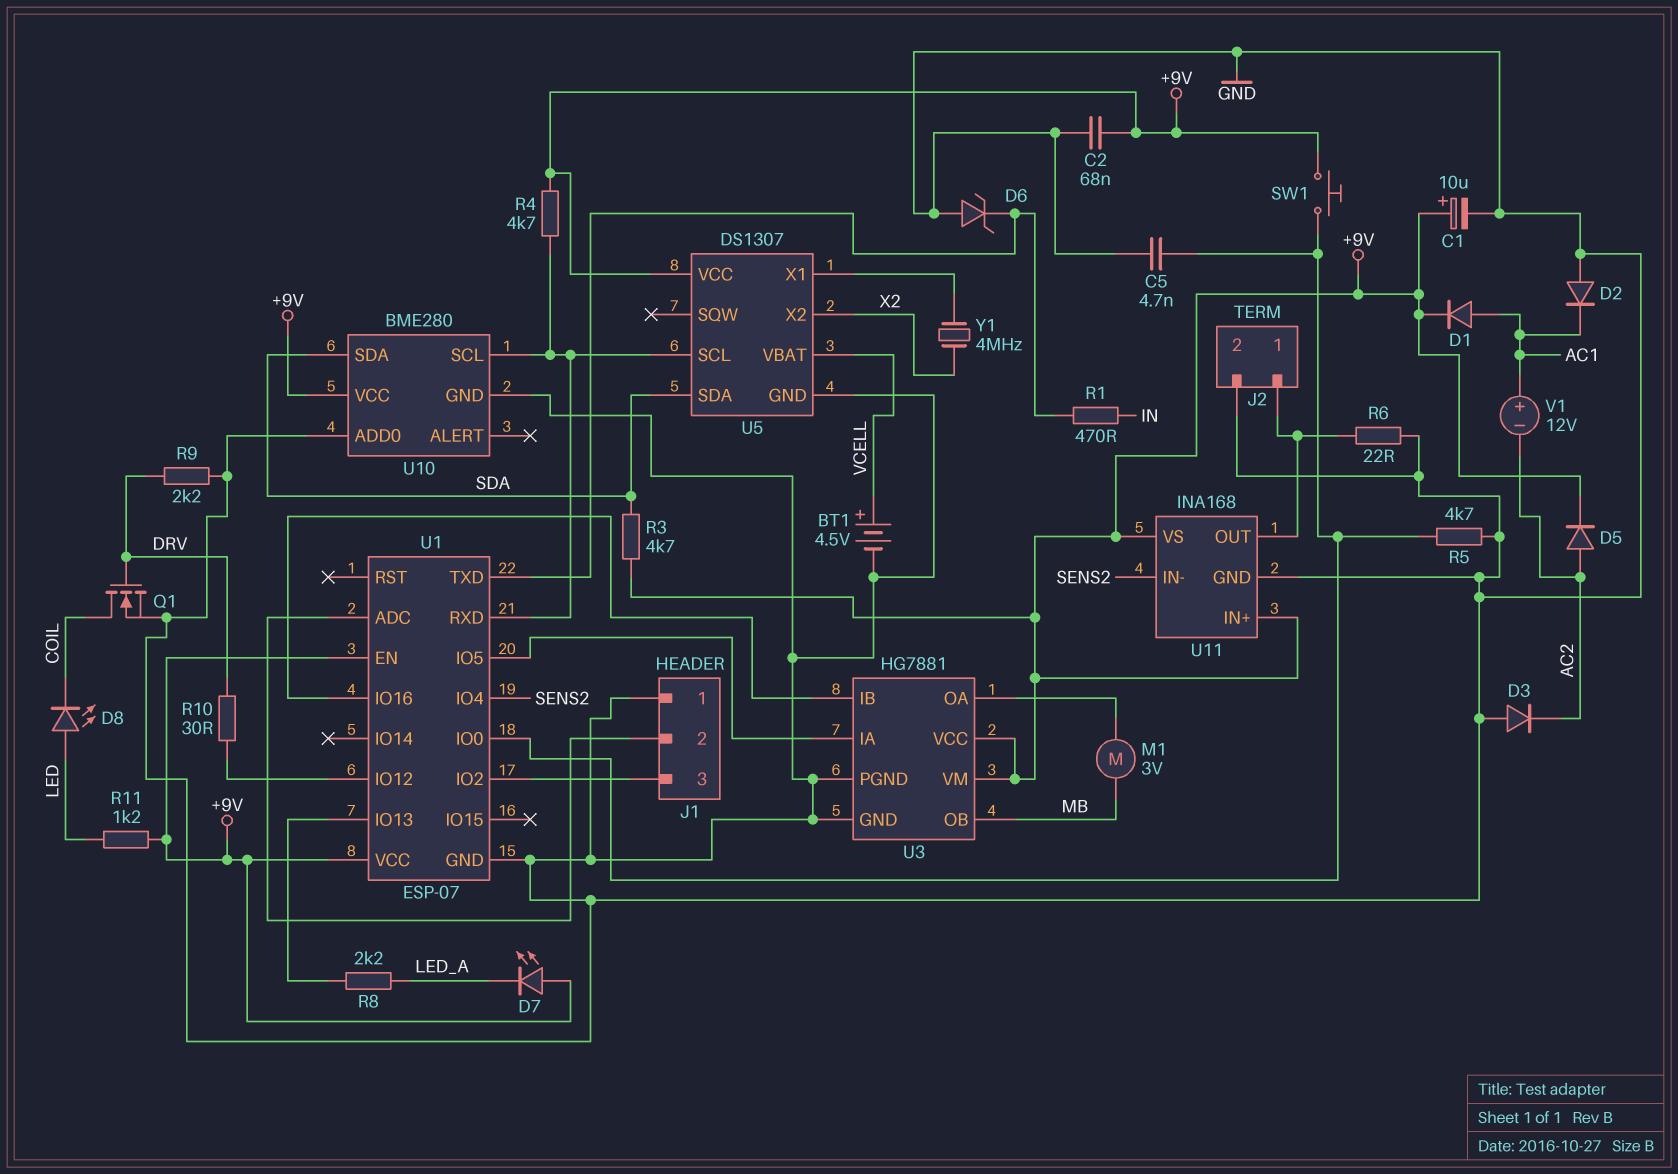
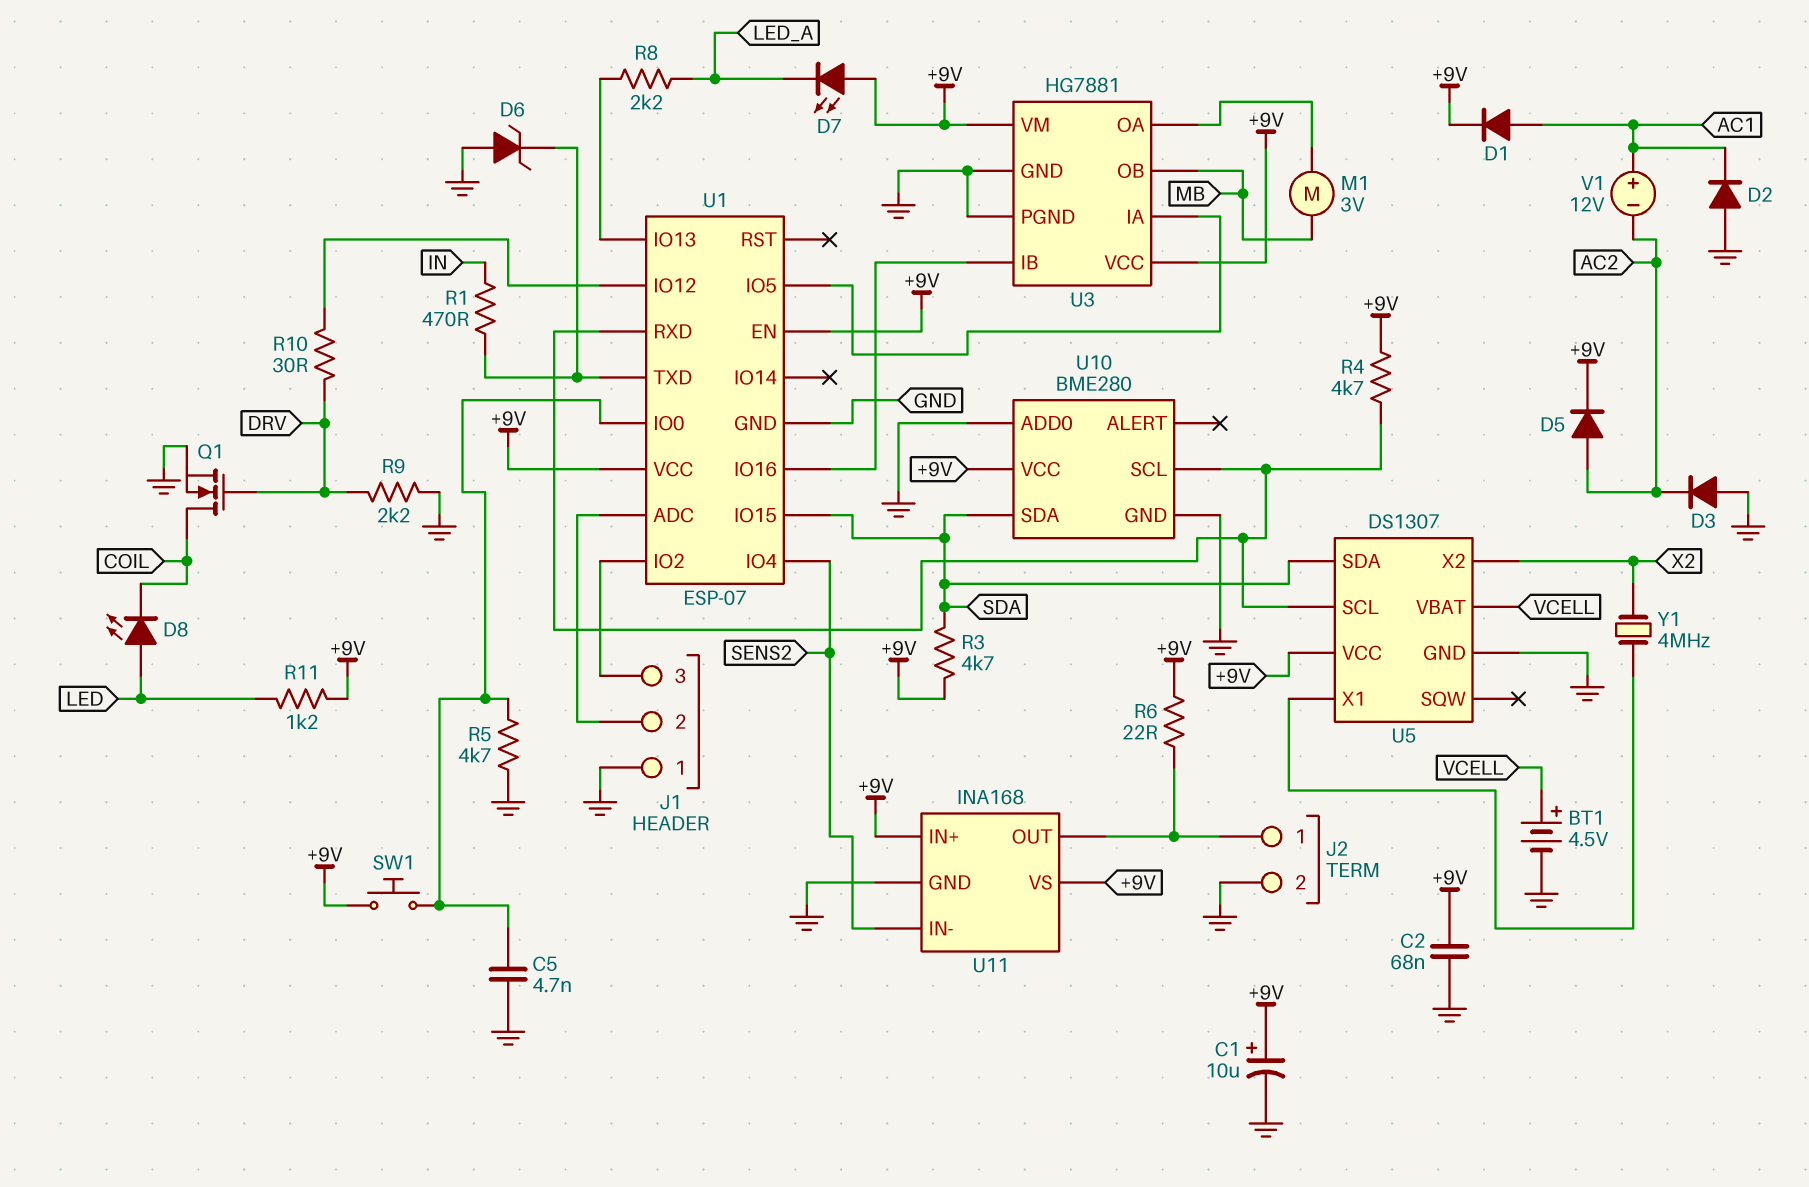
R6: 22 (GND, J2/1) -> 22 (+9V, J2/1)
U1 pin IO15: none -> SDA

